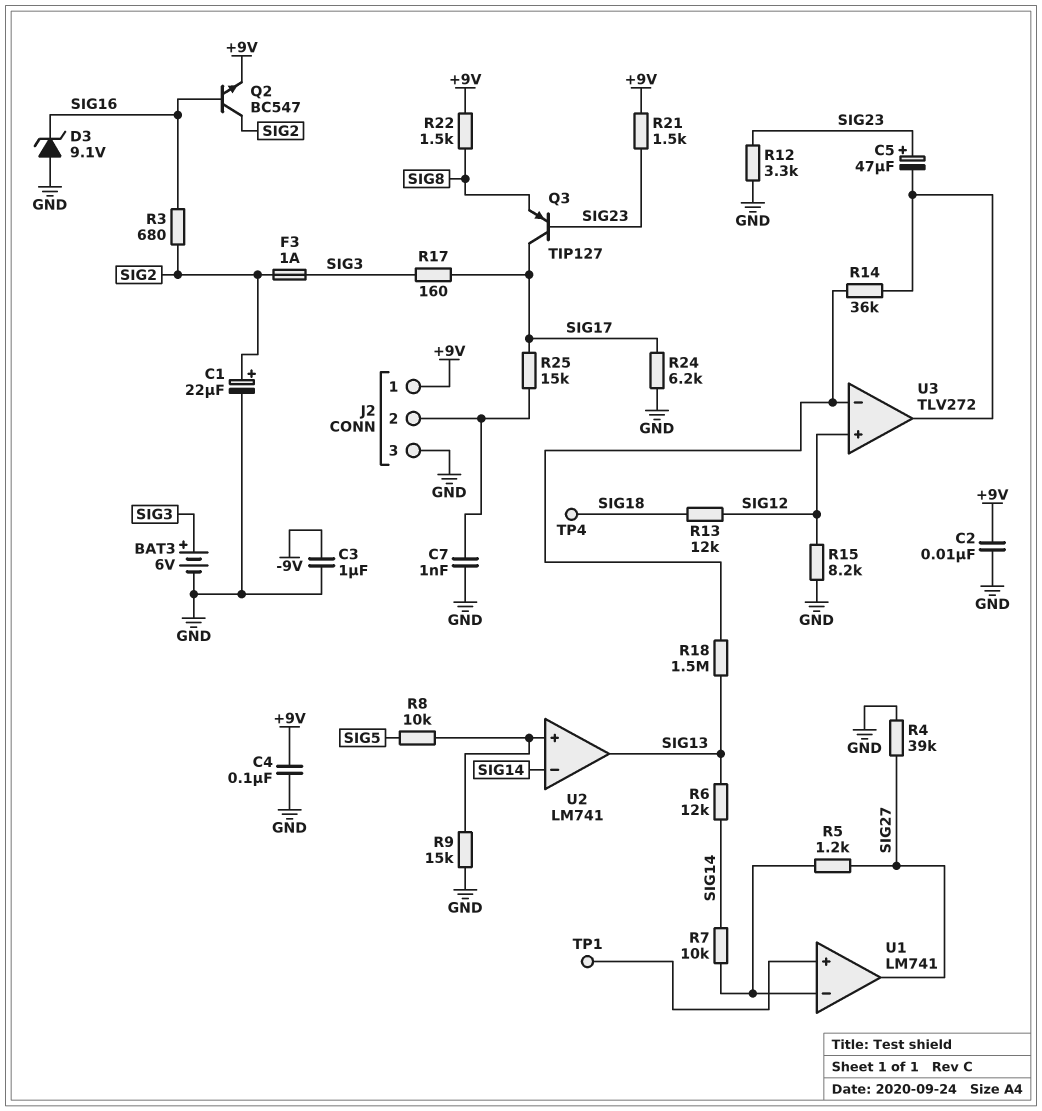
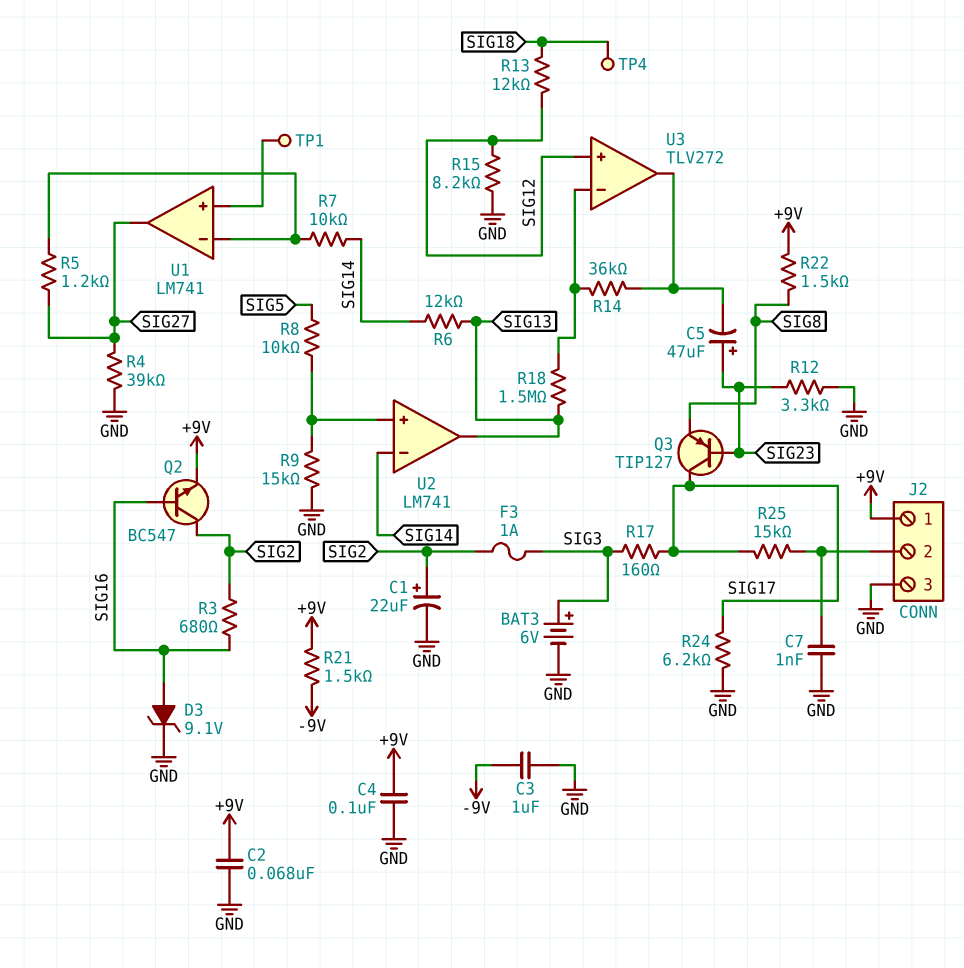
C2: 10nF (+9V, GND) -> 68nF (+9V, GND)
D3: zener 9.1V (A GND, K SIG16) -> zener 9.1V (A SIG16, K GND)
R21: 1.5k (+9V, SIG23) -> 1.5k (+9V, -9V)

